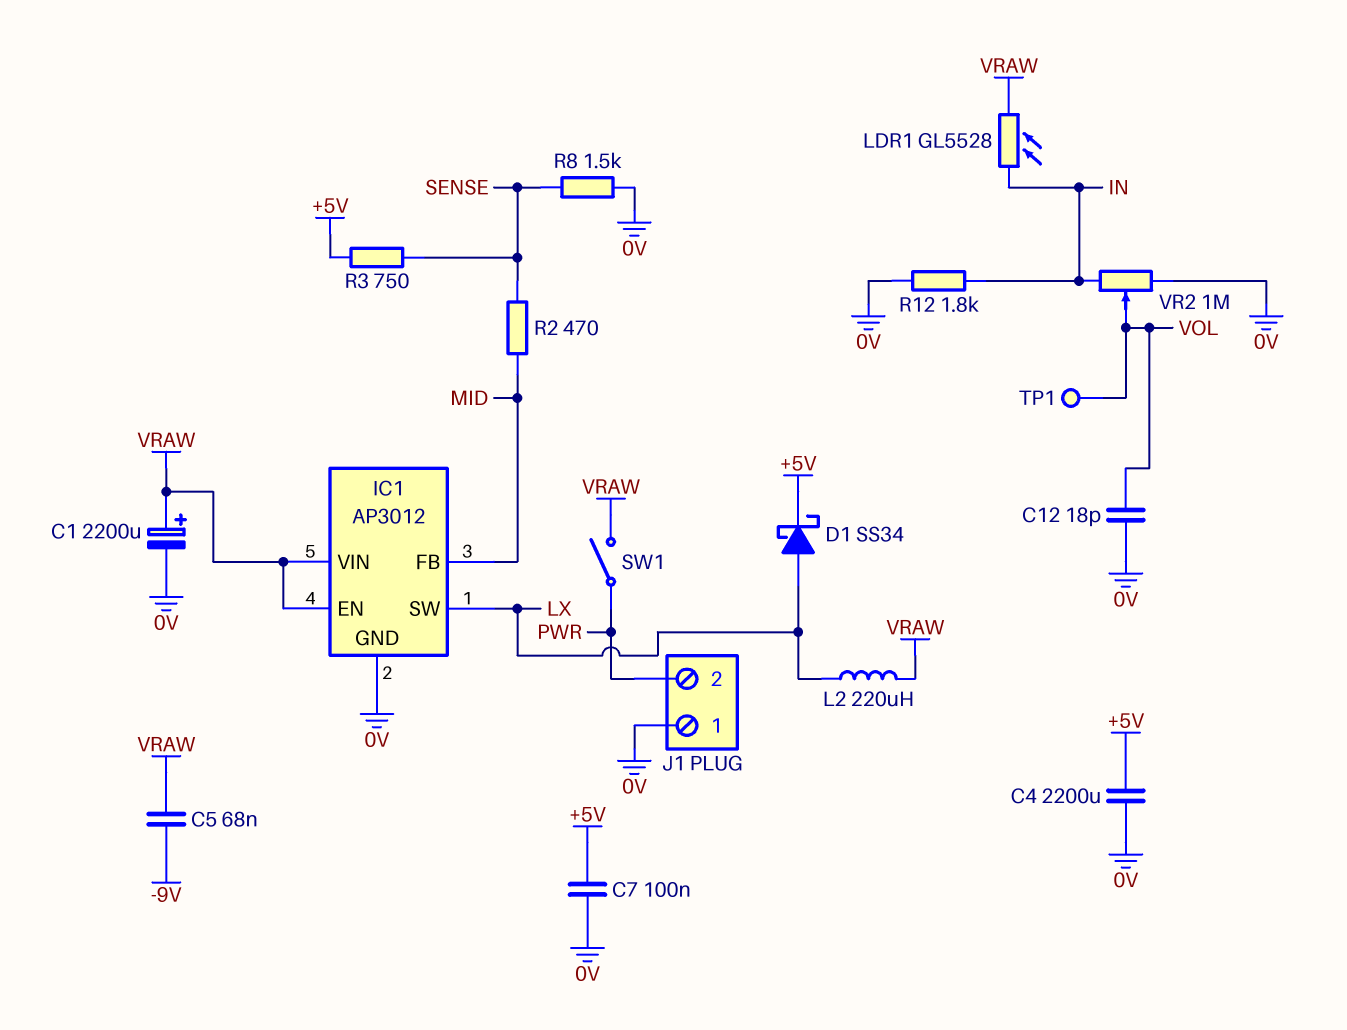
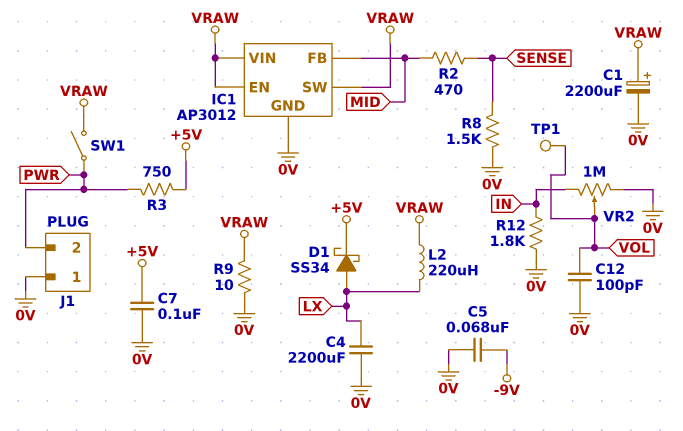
C4: 2200uF (+5V, 0V) -> 2200uF (0V, LX)
C5: 68nF (-9V, VRAW) -> 68nF (-9V, 0V)
C12: 18pF (0V, VOL) -> 100pF (0V, VOL)
IC1 pin SW: LX -> VRAW
LDR1: GL5528 (IN, VRAW) -> none
R3: 750 (+5V, SENSE) -> 750 (+5V, PWR)
R9: none -> 10 (0V, VRAW)

